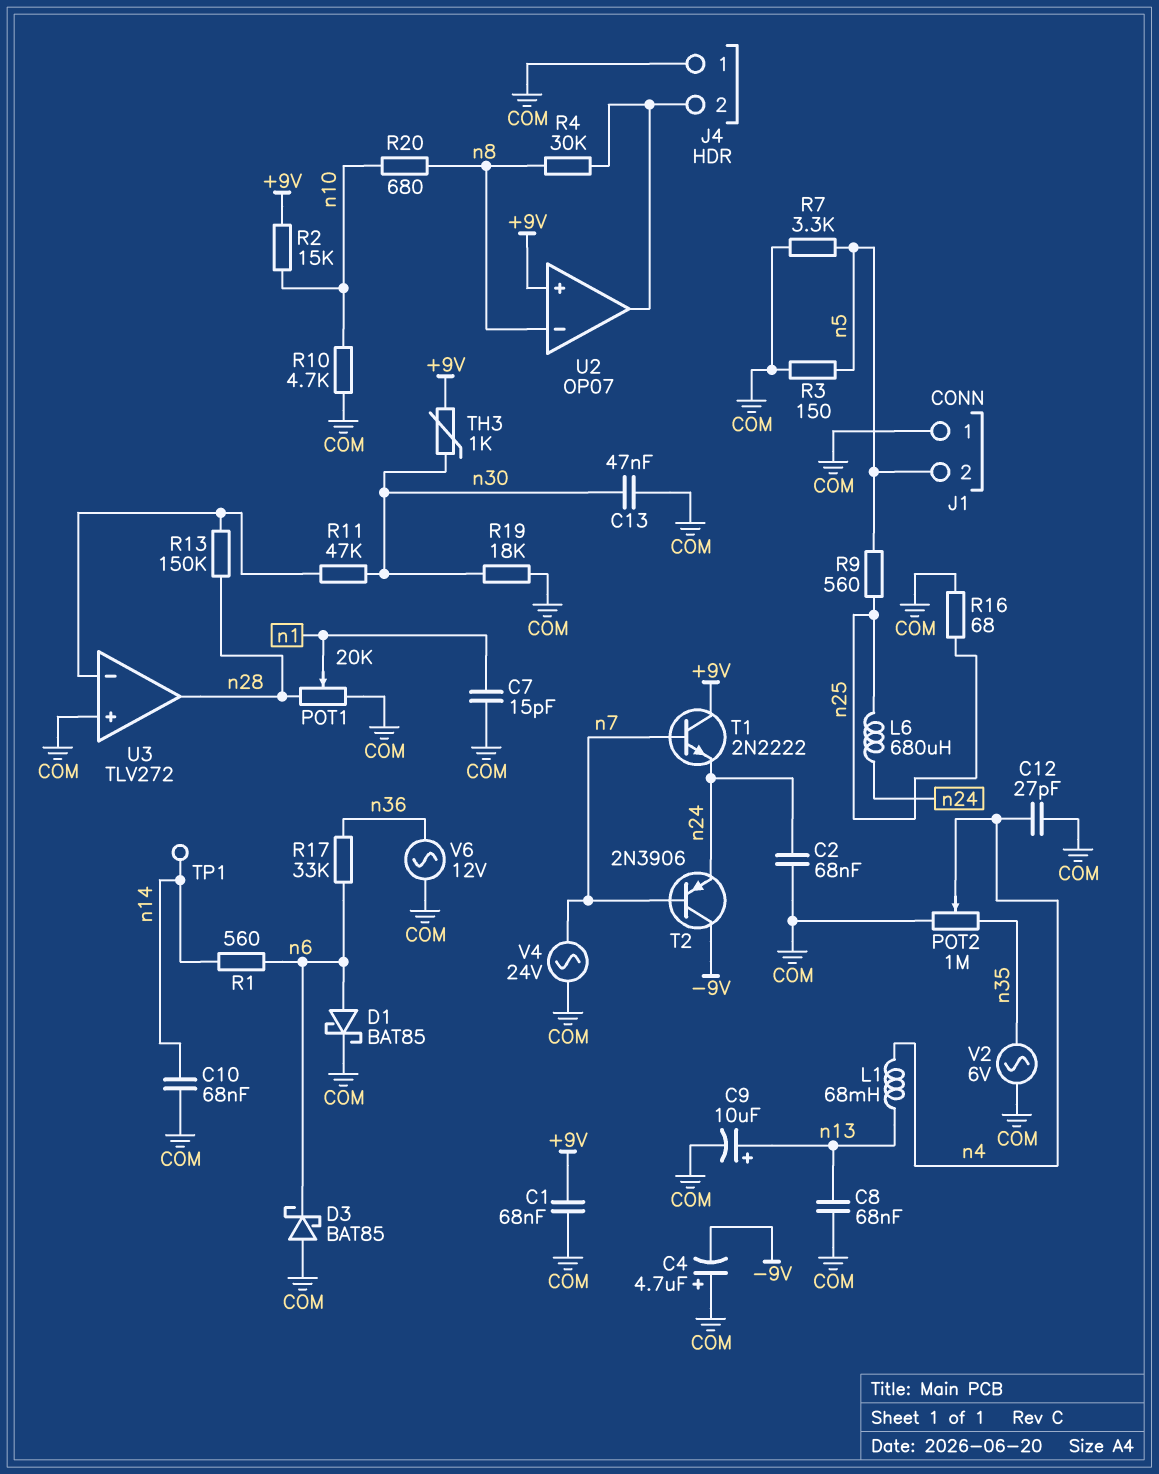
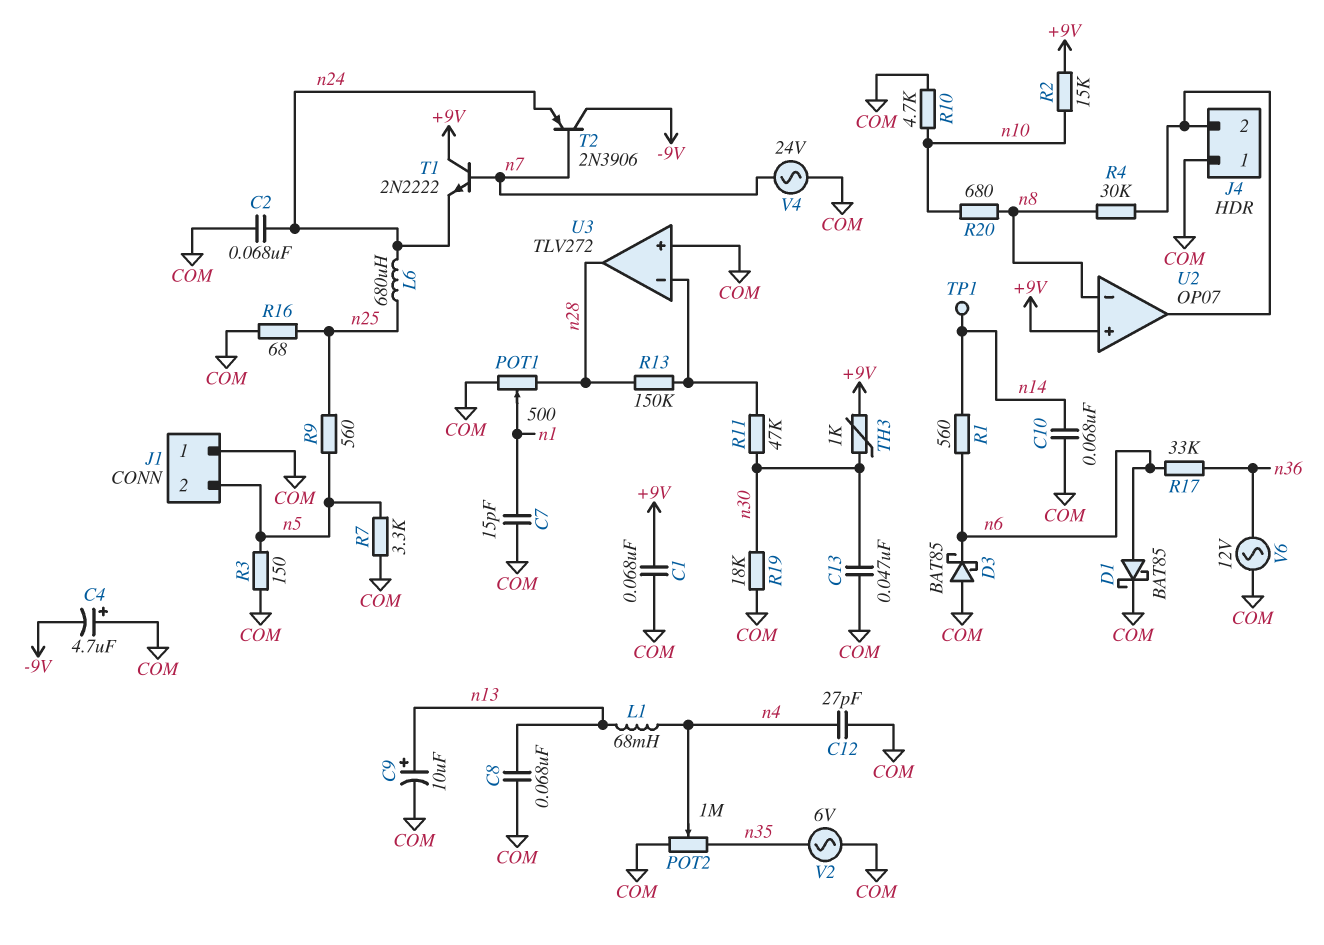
POT1: 20k (COM, n28, wiper n1) -> 500 (COM, n28, wiper n1)

